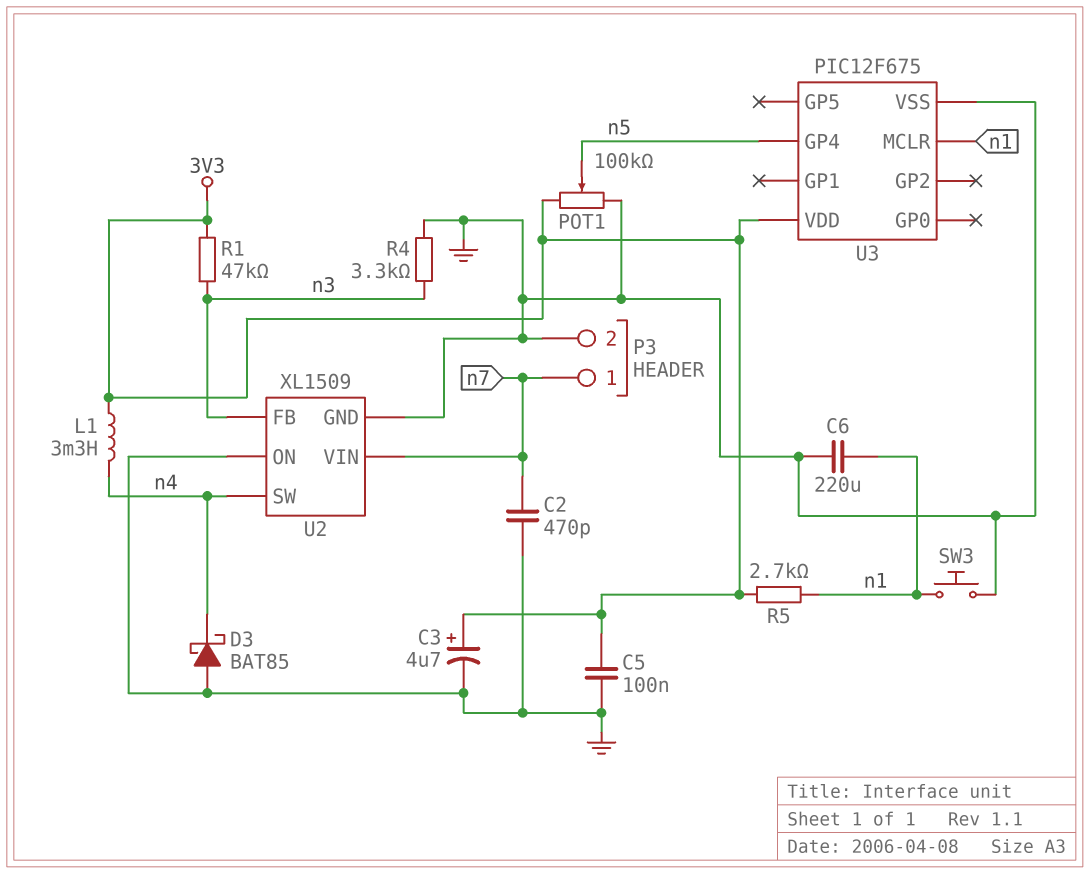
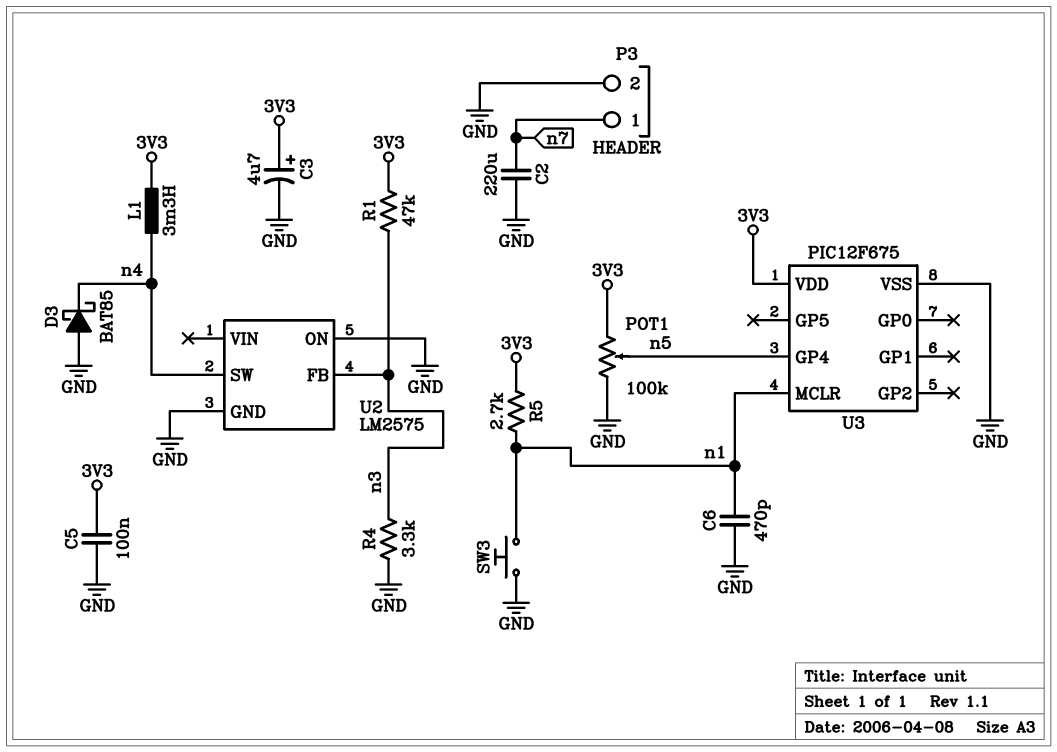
C2: 470pF (GND, n7) -> 220uF (GND, n7)
C6: 220uF (GND, n1) -> 470pF (GND, n1)
U2: XL1509 -> LM2575
U2 pin VIN: n7 -> none

